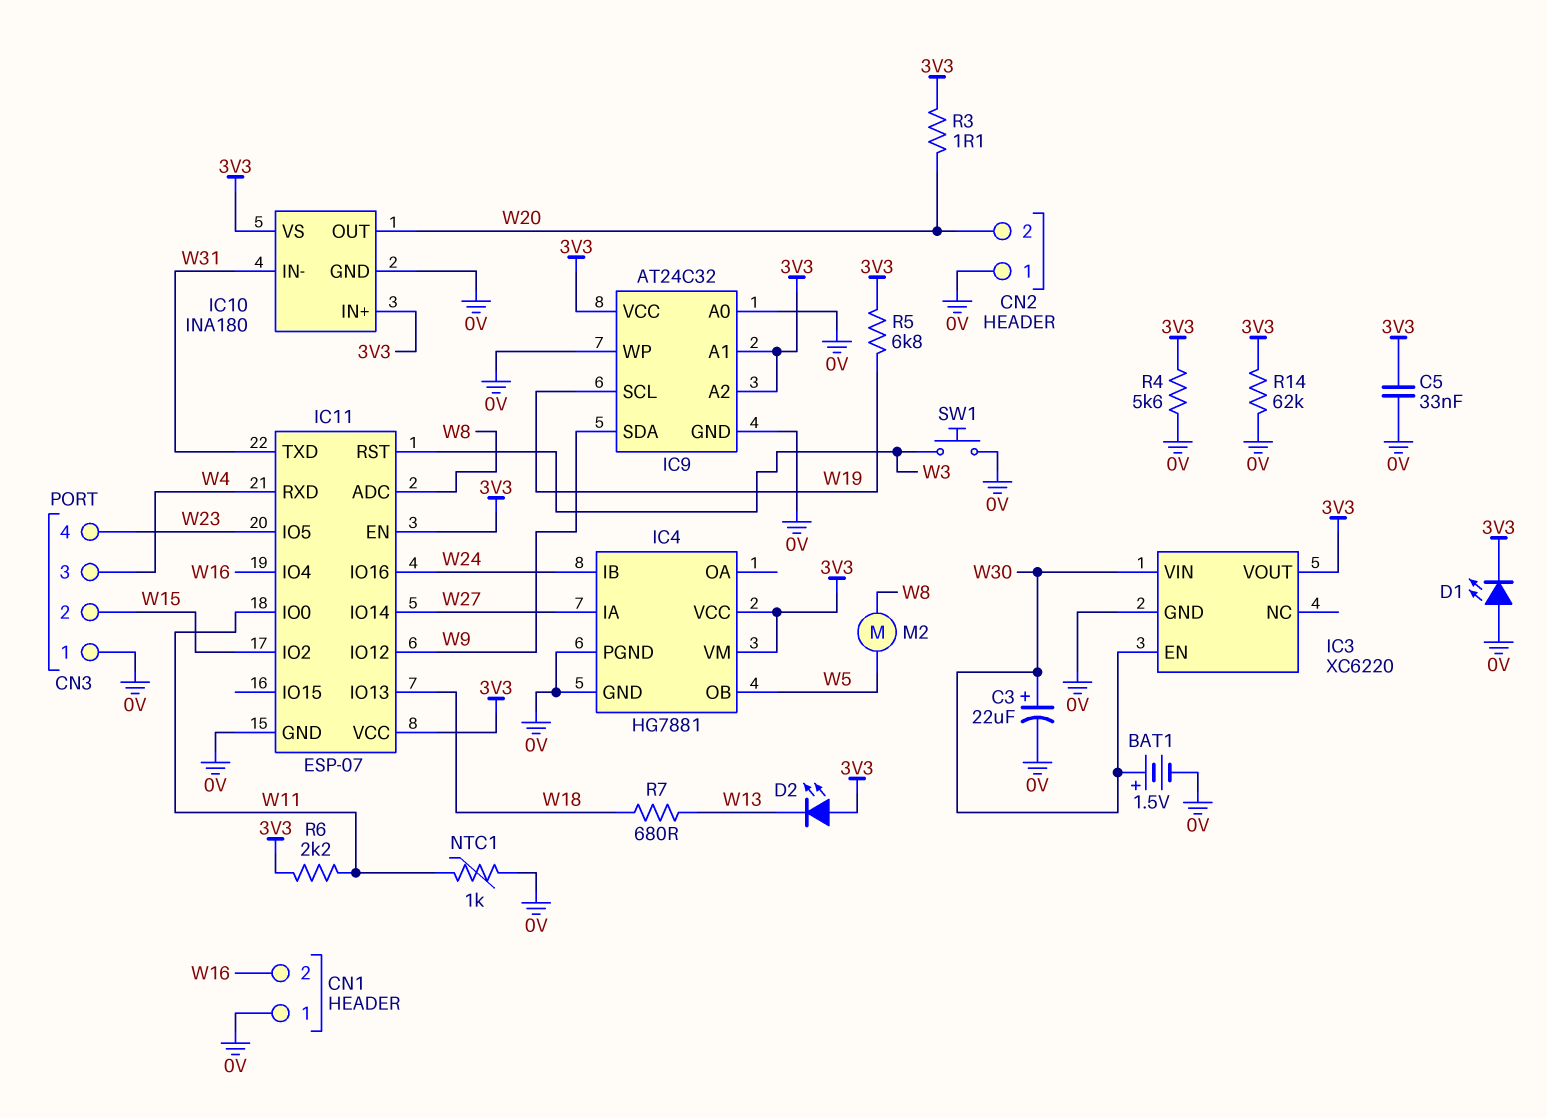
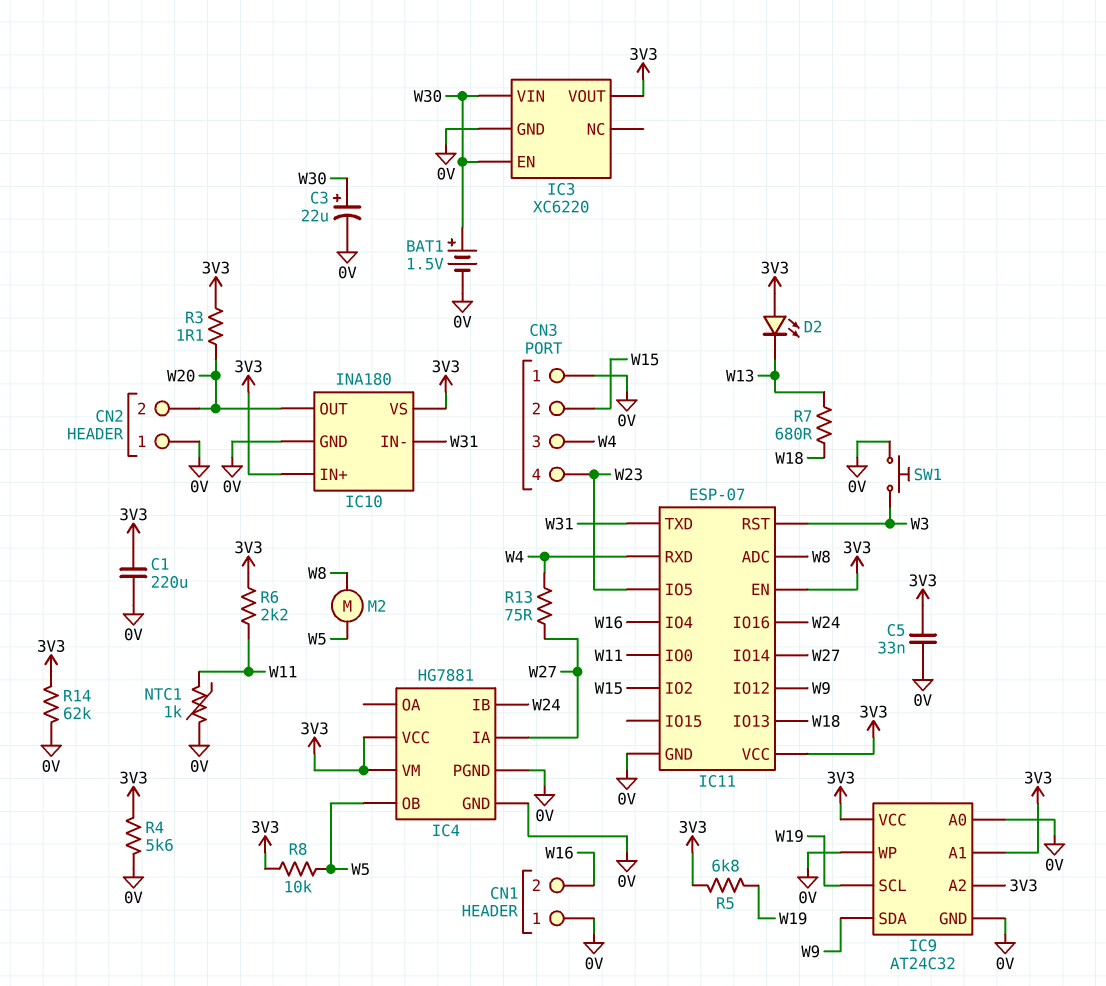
C1: none -> 220uF (0V, 3V3)
D1: LED (A 0V, K 3V3) -> none
R8: none -> 10k (3V3, W5)
R13: none -> 75 (W4, W27)

